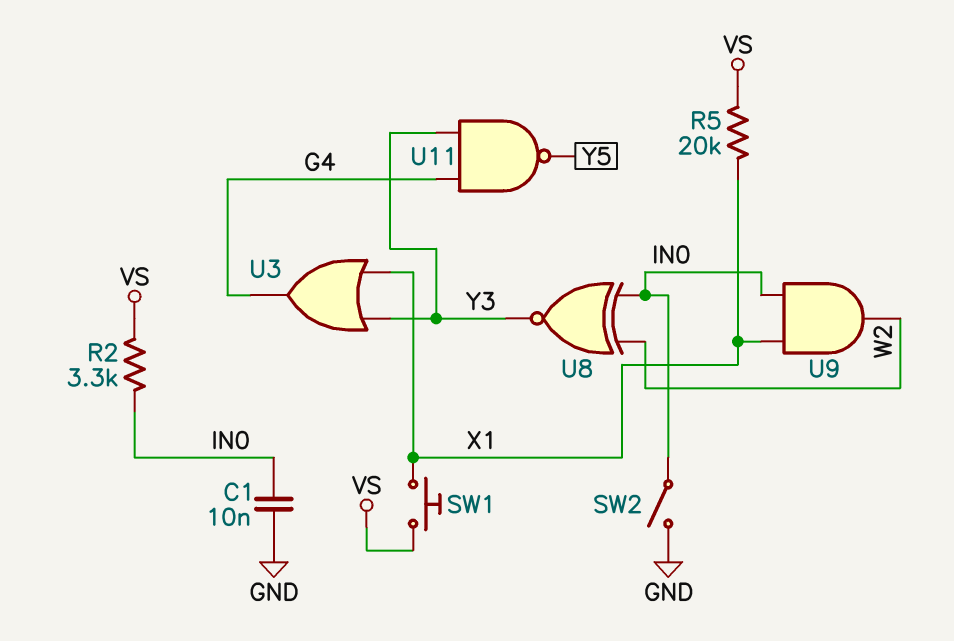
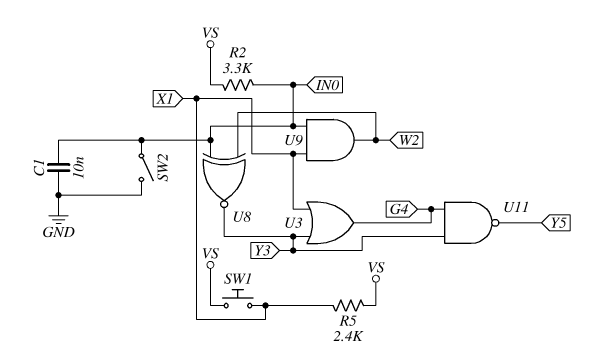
R5: 20k (VS, X1) -> 2.4k (VS, X1)

